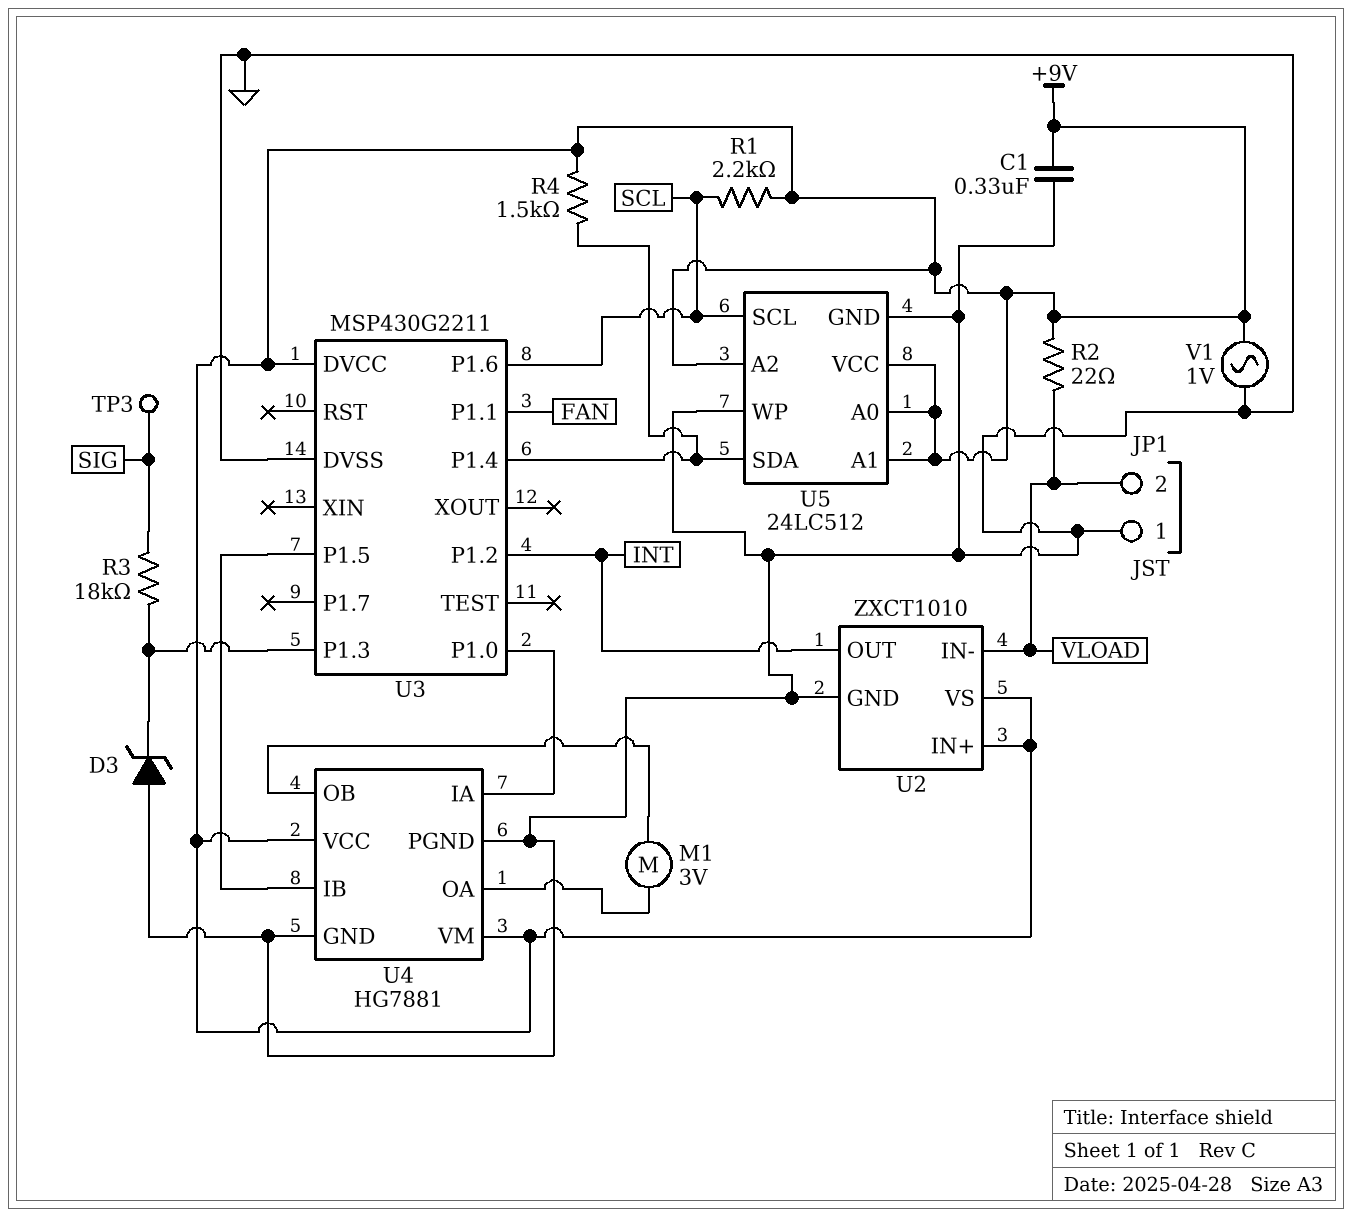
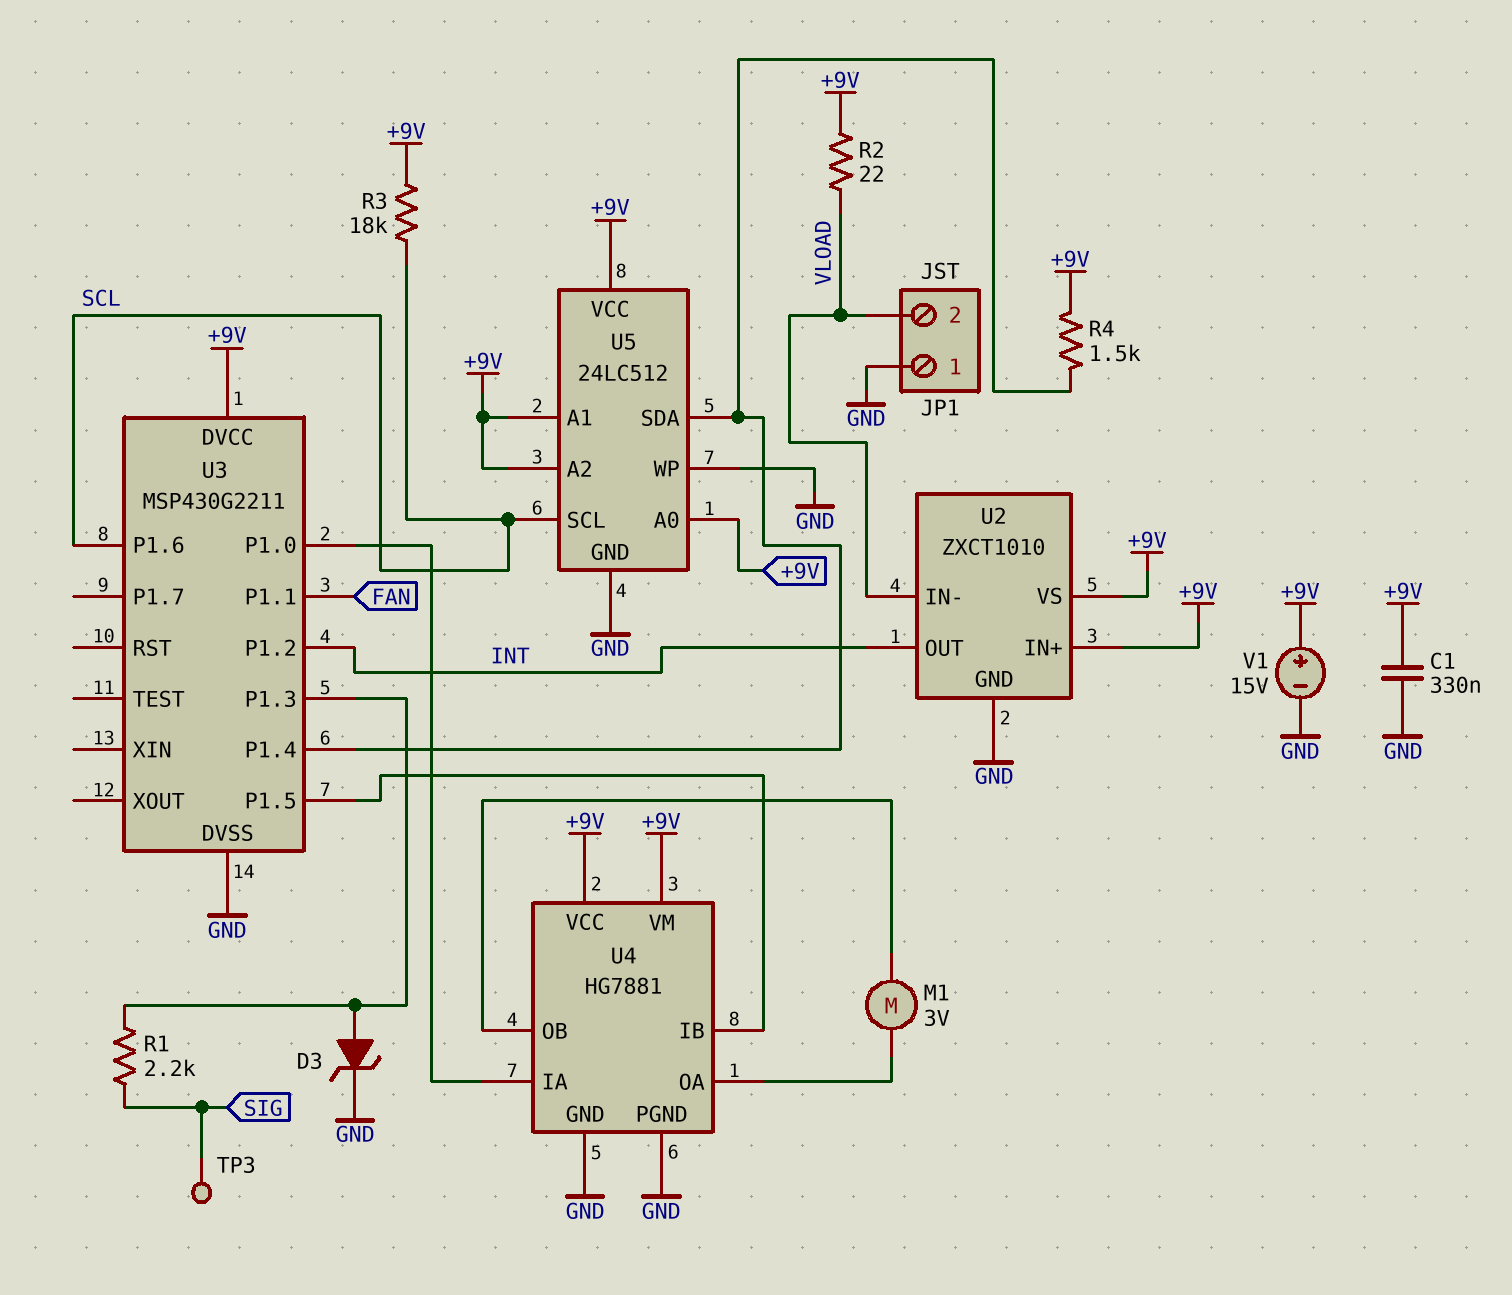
D3: zener (A GND, K U3/P1.3) -> zener (A U3/P1.3, K GND)
R1: 2.2k (+9V, SCL) -> 2.2k (SIG, U3/P1.3)
R3: 18k (SIG, U3/P1.3) -> 18k (+9V, SCL)
V1: AC 1V (+9V, GND) -> 15V (plus +9V, minus GND)

